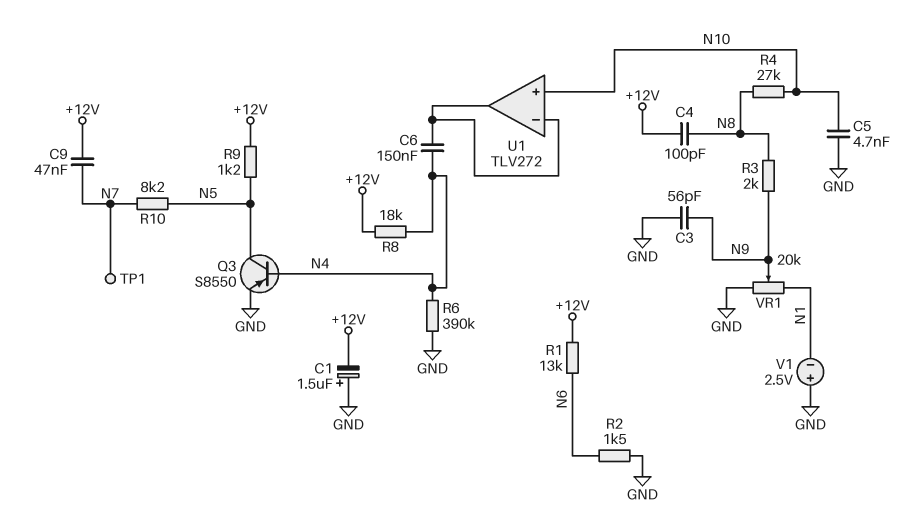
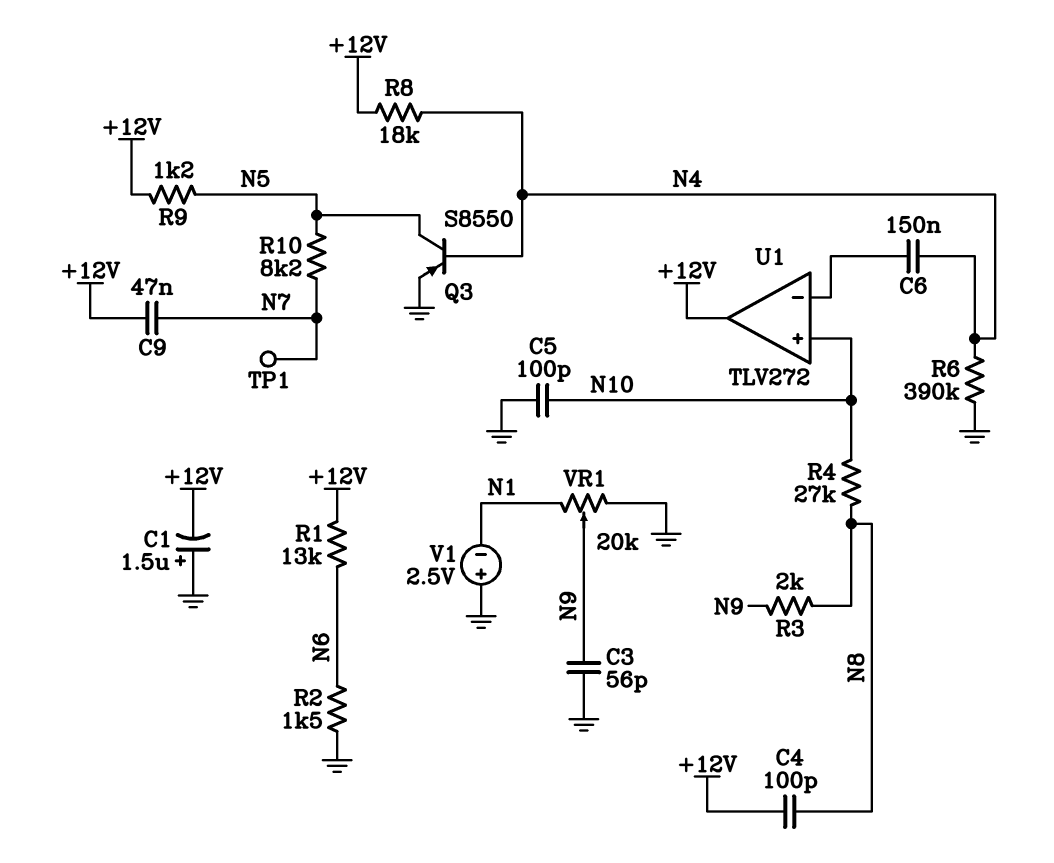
C5: 4.7nF (GND, N10) -> 100pF (GND, N10)
U1 pin out: U1/in- -> +12V

